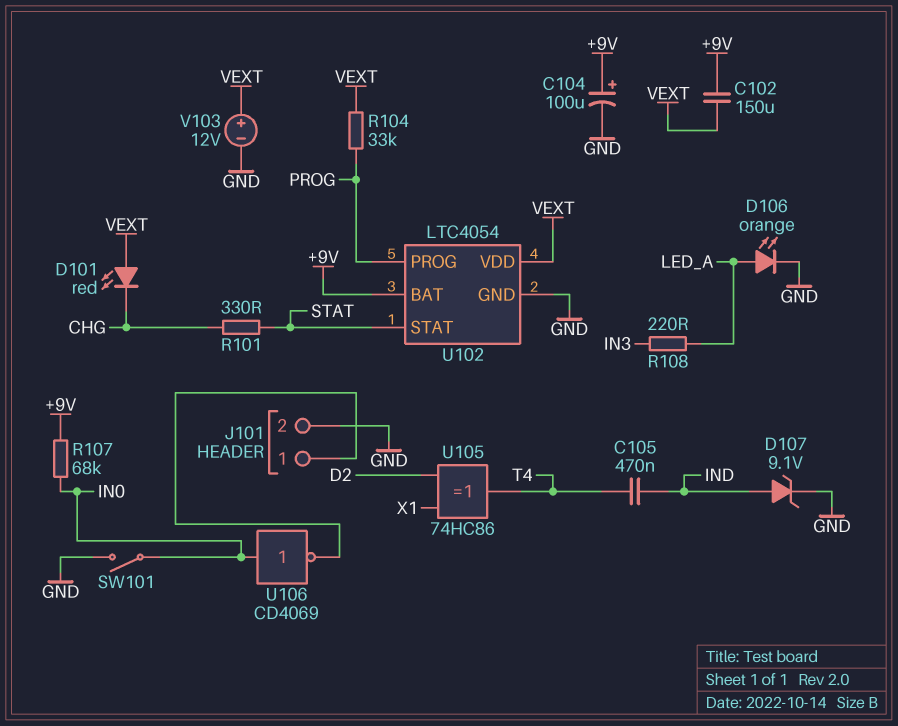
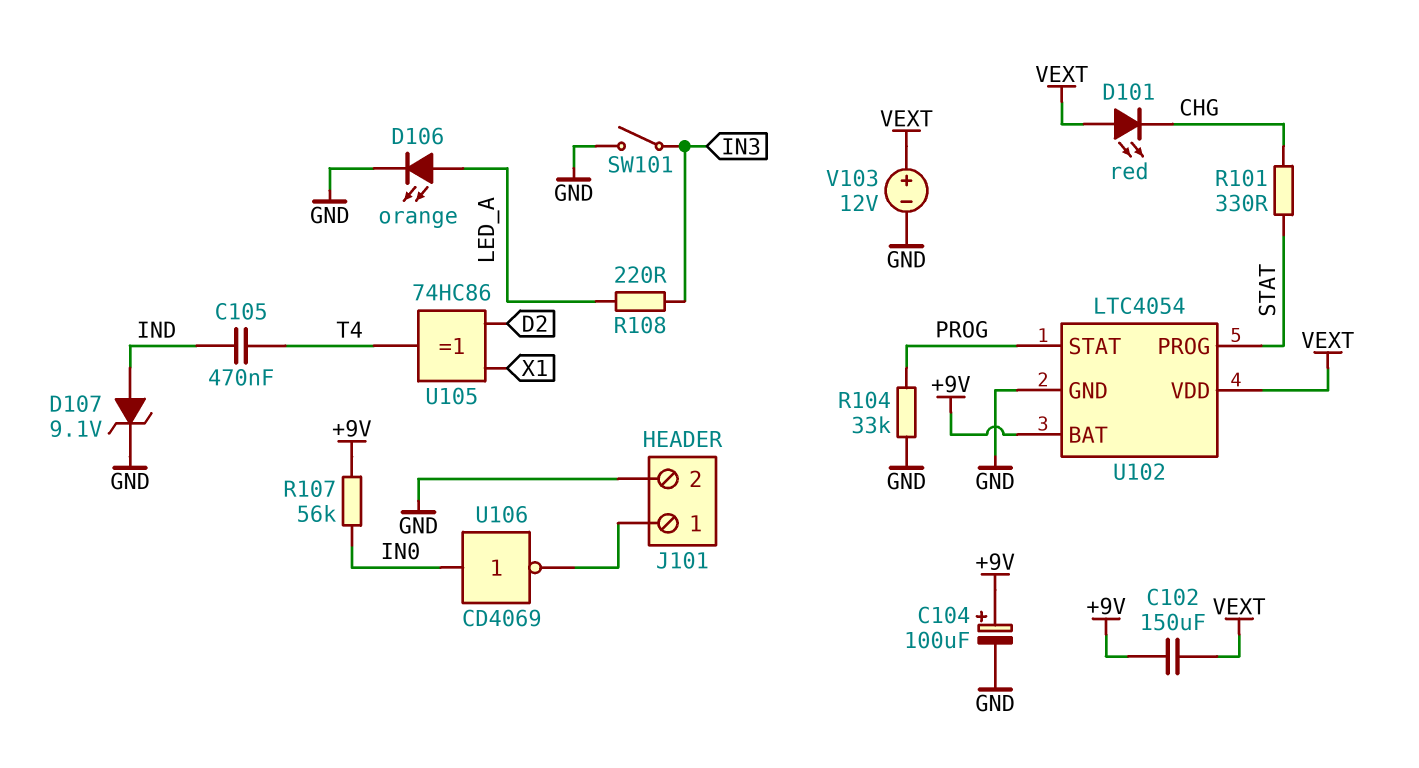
R104: 33k (PROG, VEXT) -> 33k (GND, PROG)
R107: 68k (+9V, IN0) -> 56k (+9V, IN0)
SW101: switch (GND, IN0) -> switch (GND, IN3)
U102 pin PROG: PROG -> STAT
U102 pin STAT: STAT -> PROG

